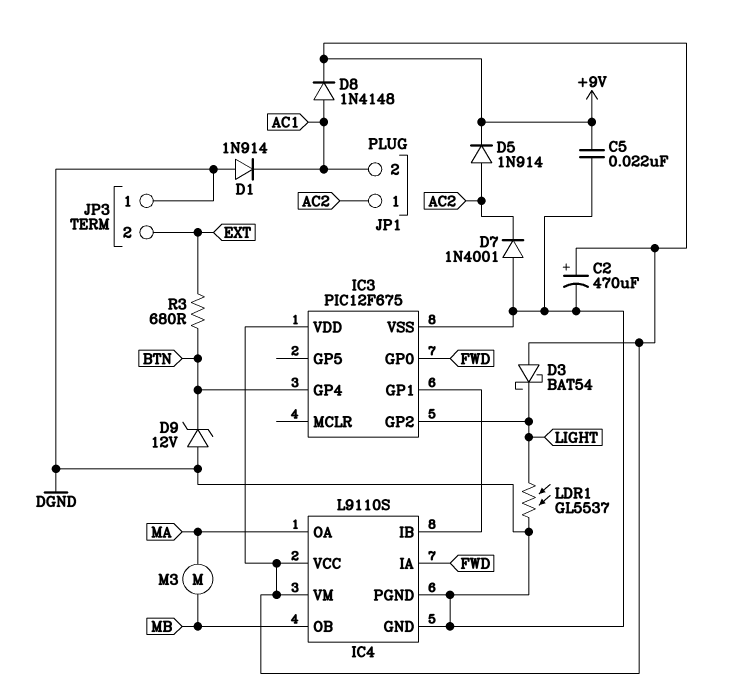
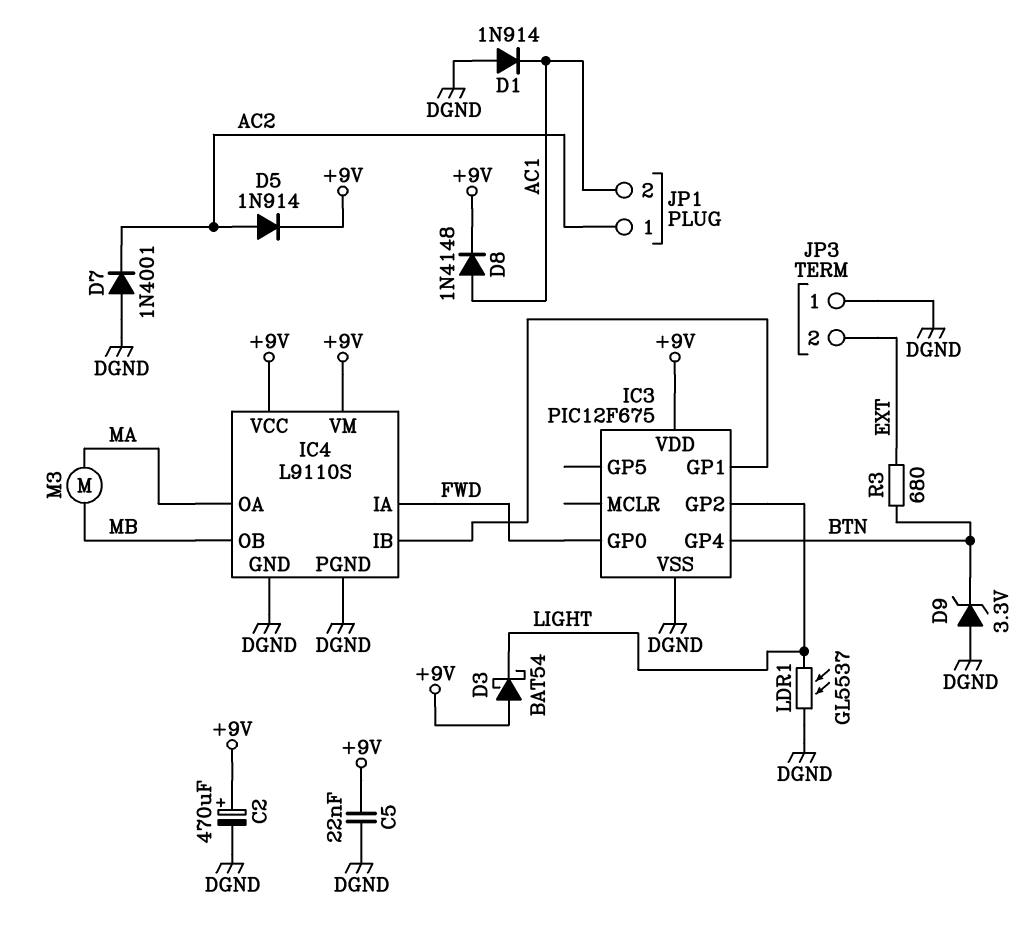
D9: zener 12V (A DGND, K BTN) -> zener 3.3V (A DGND, K BTN)

